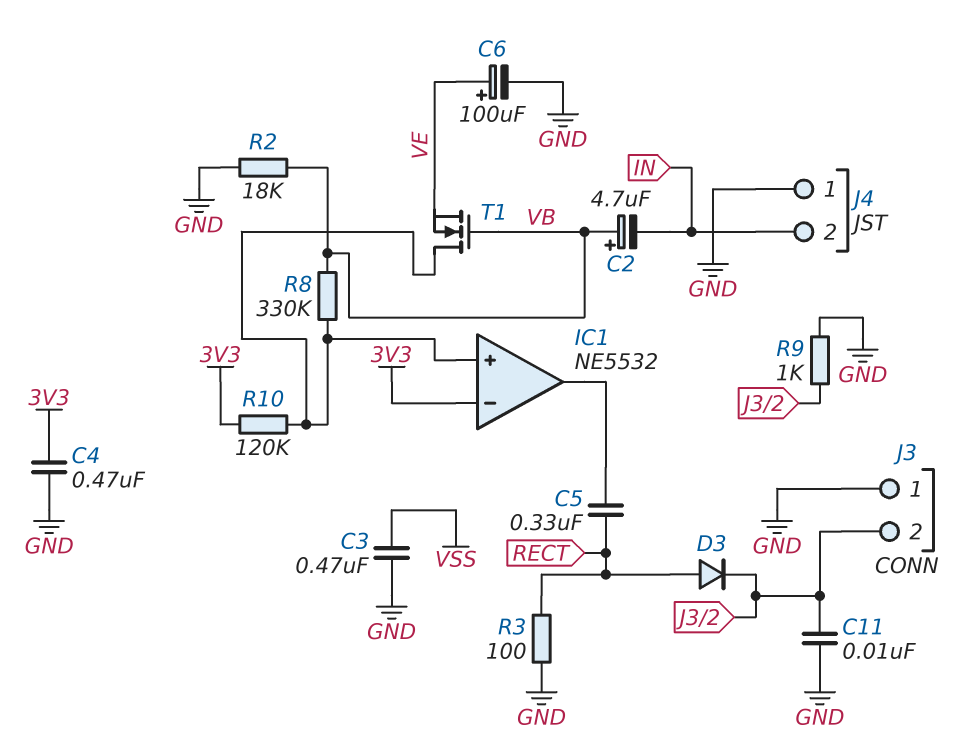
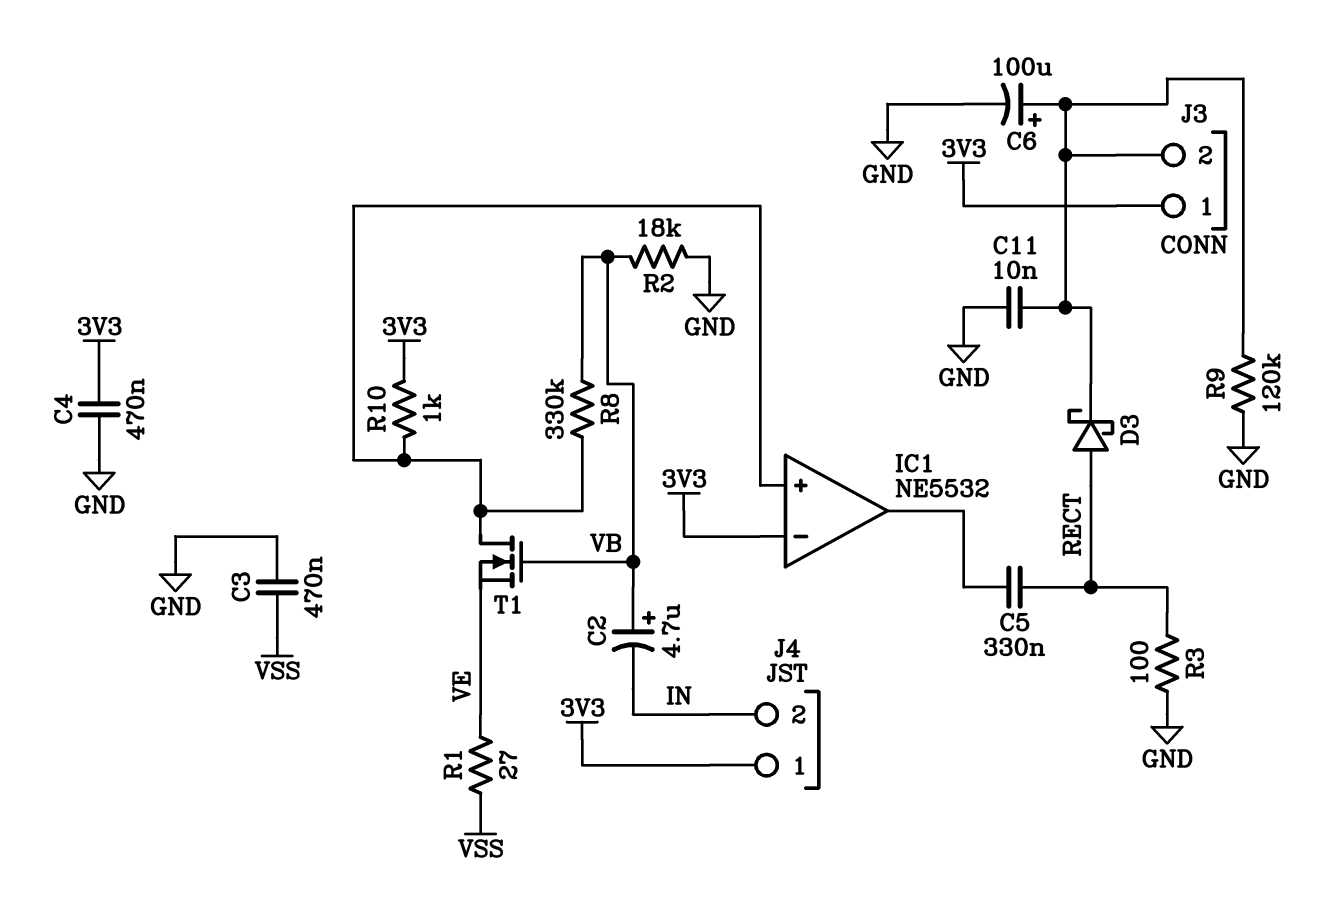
C6: 100uF (plus VE, minus GND) -> 100uF (plus J3/2, minus GND)
D3: diode (A RECT, K J3/2) -> schottky (A RECT, K J3/2)
J3 pin 1: GND -> 3V3
J4 pin 1: GND -> 3V3
R1: none -> 27 (VE, VSS)
R9: 1k (GND, J3/2) -> 120k (GND, J3/2)
R10: 120k (3V3, IC1/in+) -> 1k (3V3, IC1/in+)

